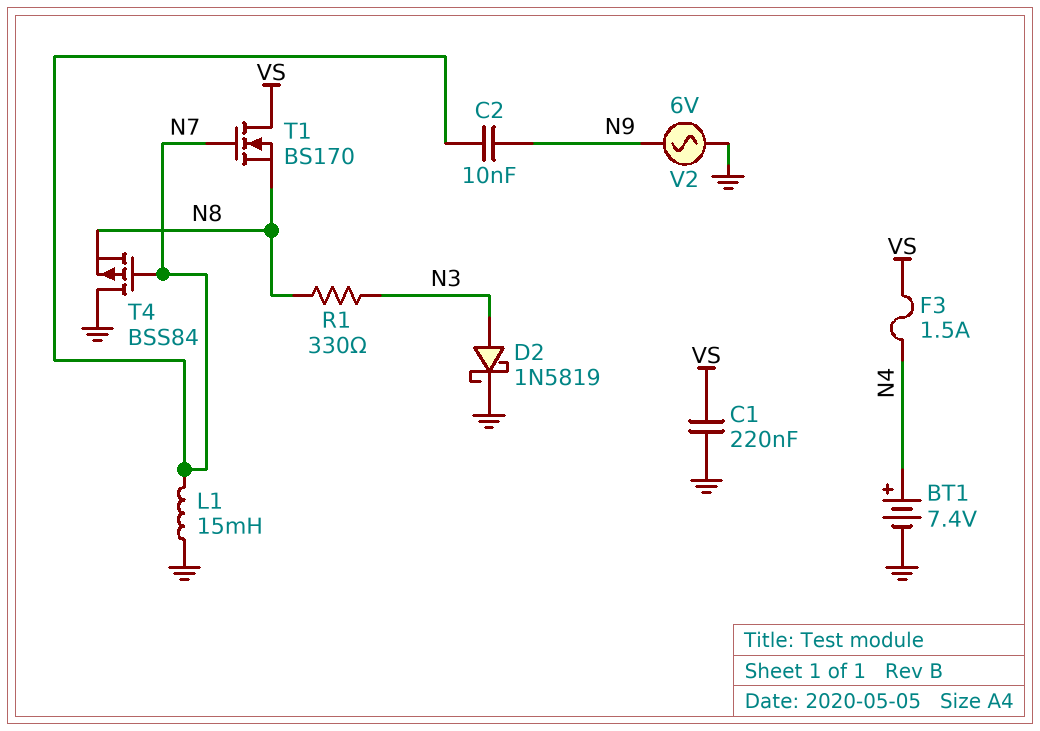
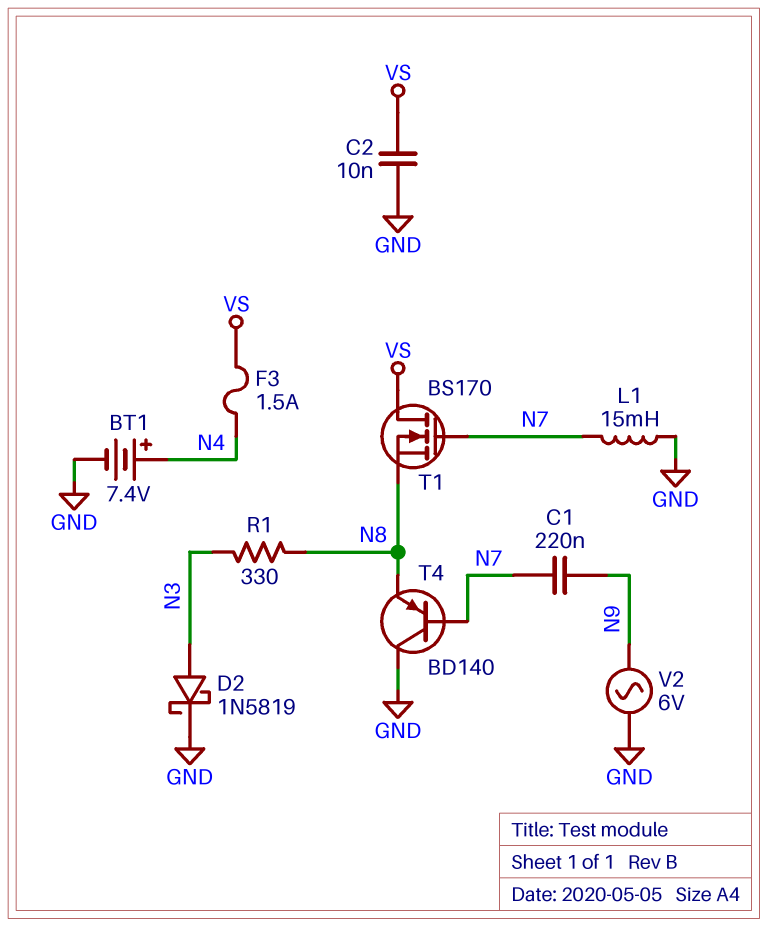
C1: 220nF (GND, VS) -> 220nF (N7, N9)
C2: 10nF (N7, N9) -> 10nF (GND, VS)
T4: PMOS BSS84 (G N7, D GND, S N8) -> PNP BD140 (B N7, C GND, E N8)

